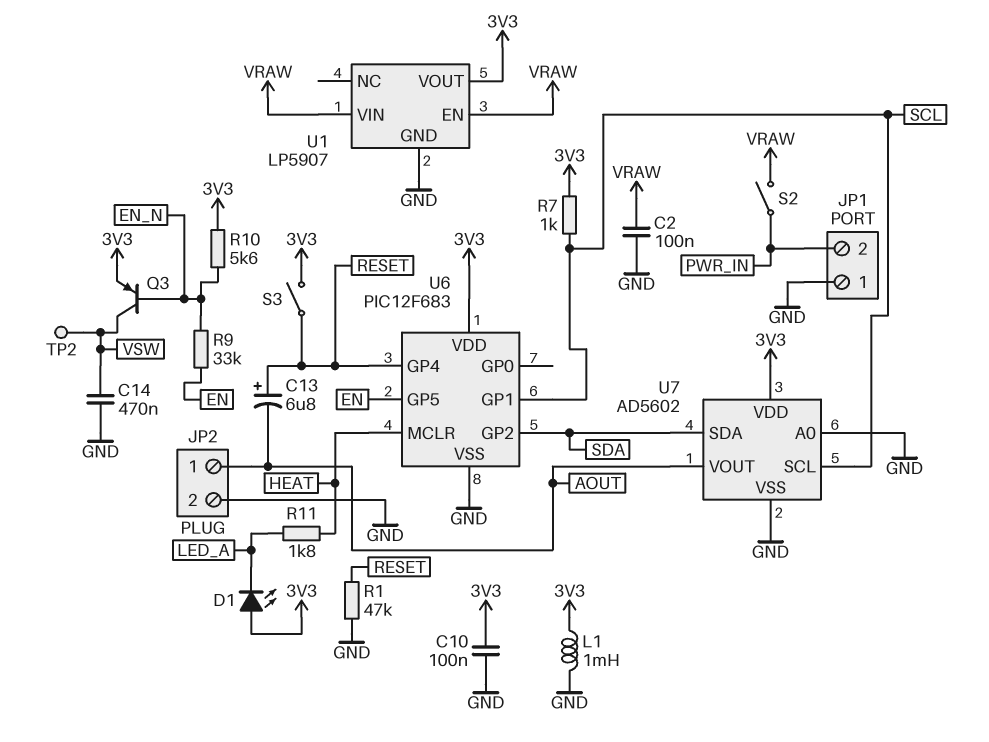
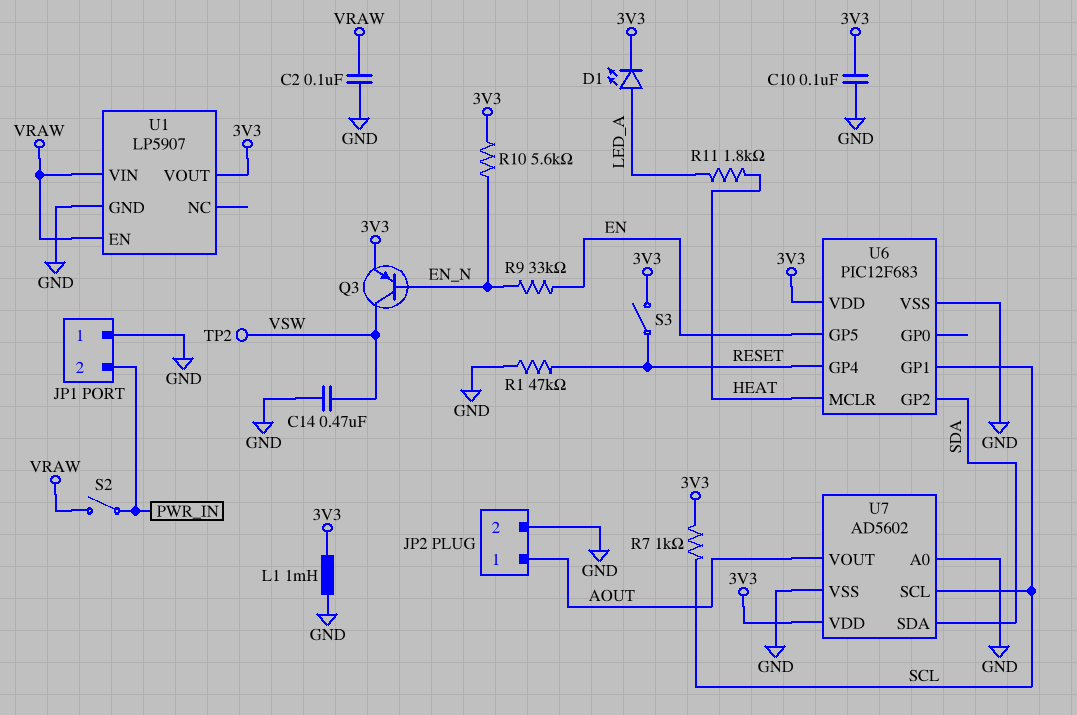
C13: 6.8uF (plus RESET, minus AOUT) -> none
D1: LED (A 3V3, K LED_A) -> LED (A LED_A, K 3V3)

